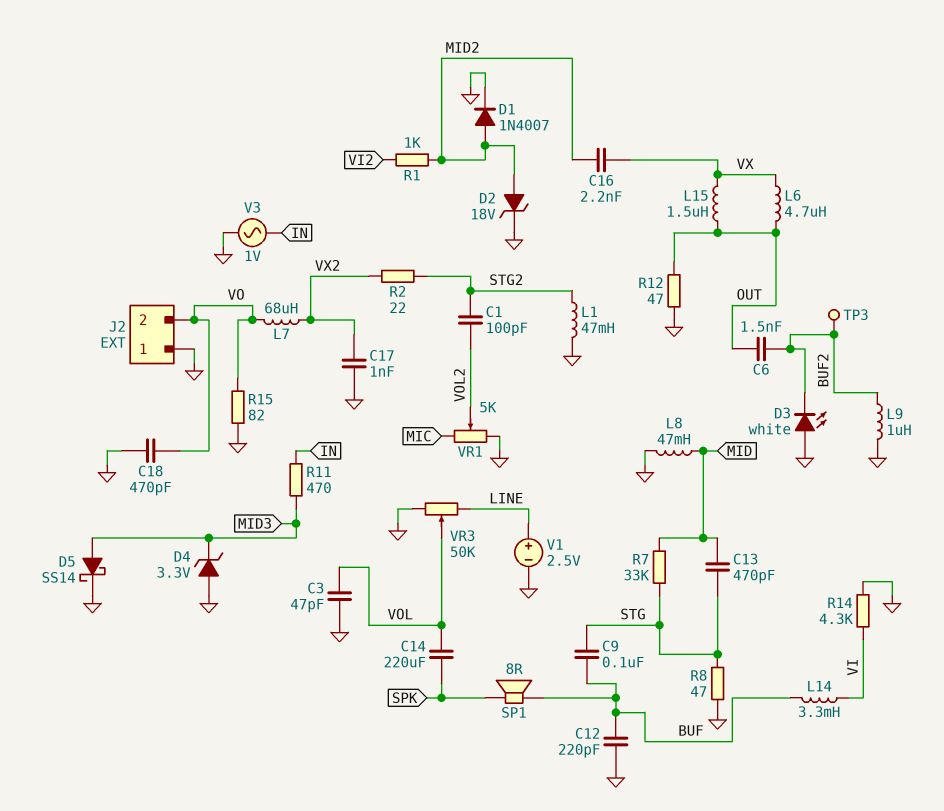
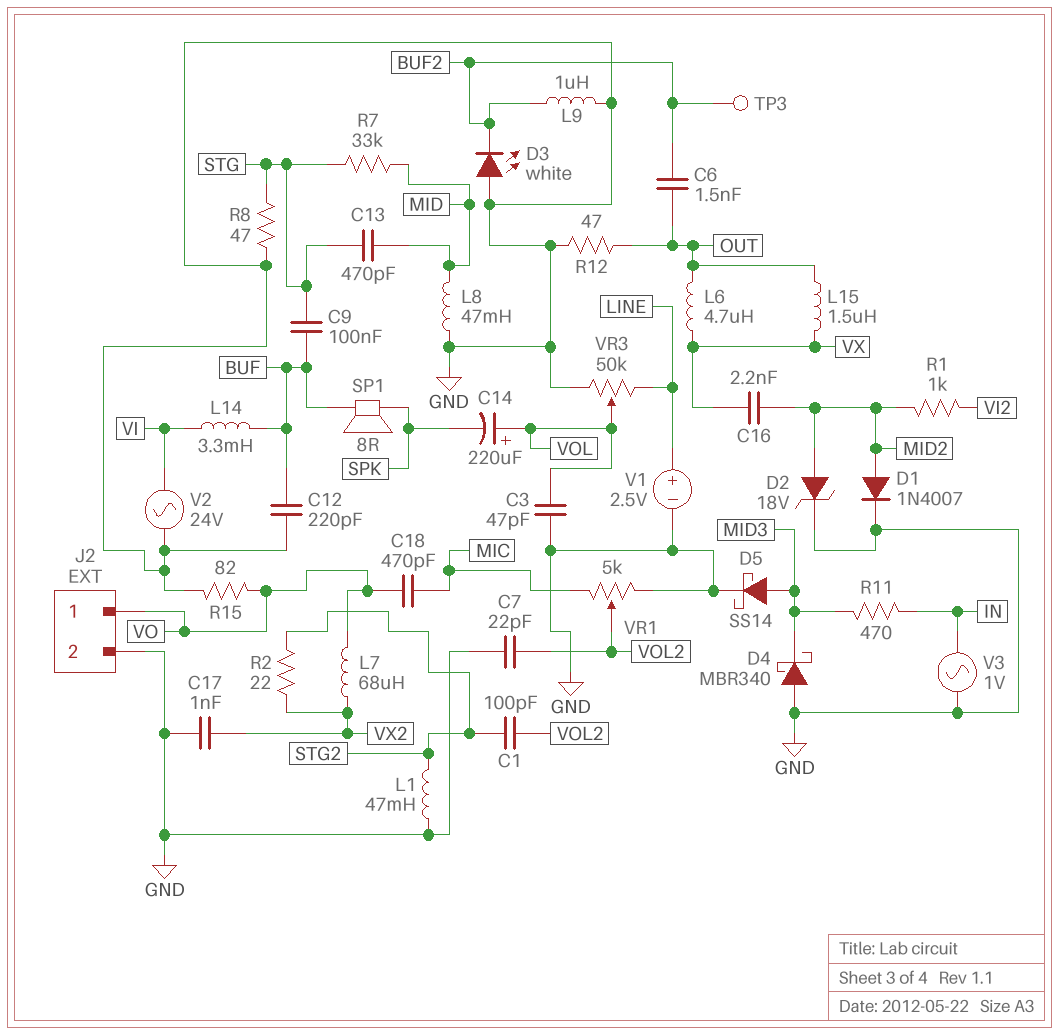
C7: none -> 22pF (GND, VOL2)
C14: 220uF (SPK, VOL) -> 220uF (plus VOL, minus SPK)
C18: 470pF (GND, VO) -> 470pF (MIC, VO)
D4: zener 3.3V (A GND, K MID3) -> schottky MBR340 (A GND, K MID3)
J2 pin 1: GND -> VO
J2 pin 2: VO -> GND
R14: 4.3k (GND, VI) -> none
V2: none -> AC 24V (GND, VI)

